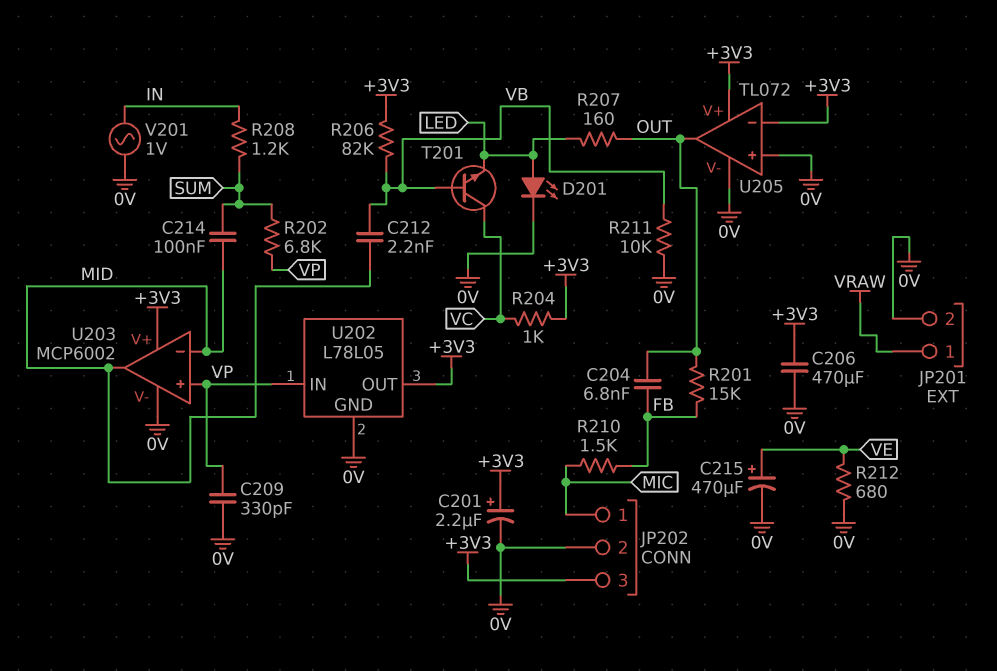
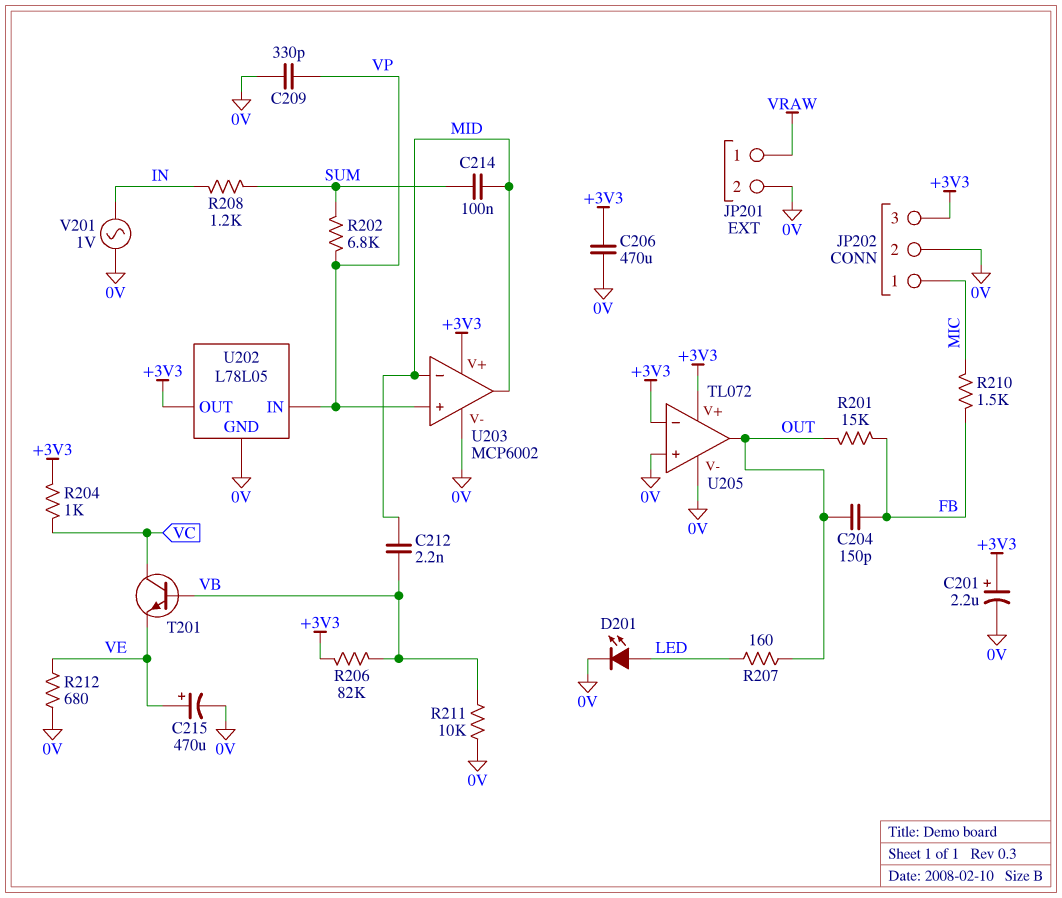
C204: 6.8nF (FB, OUT) -> 150pF (FB, OUT)
T201: NPN (B VB, C VC, E LED) -> NPN (B VB, C VC, E VE)

